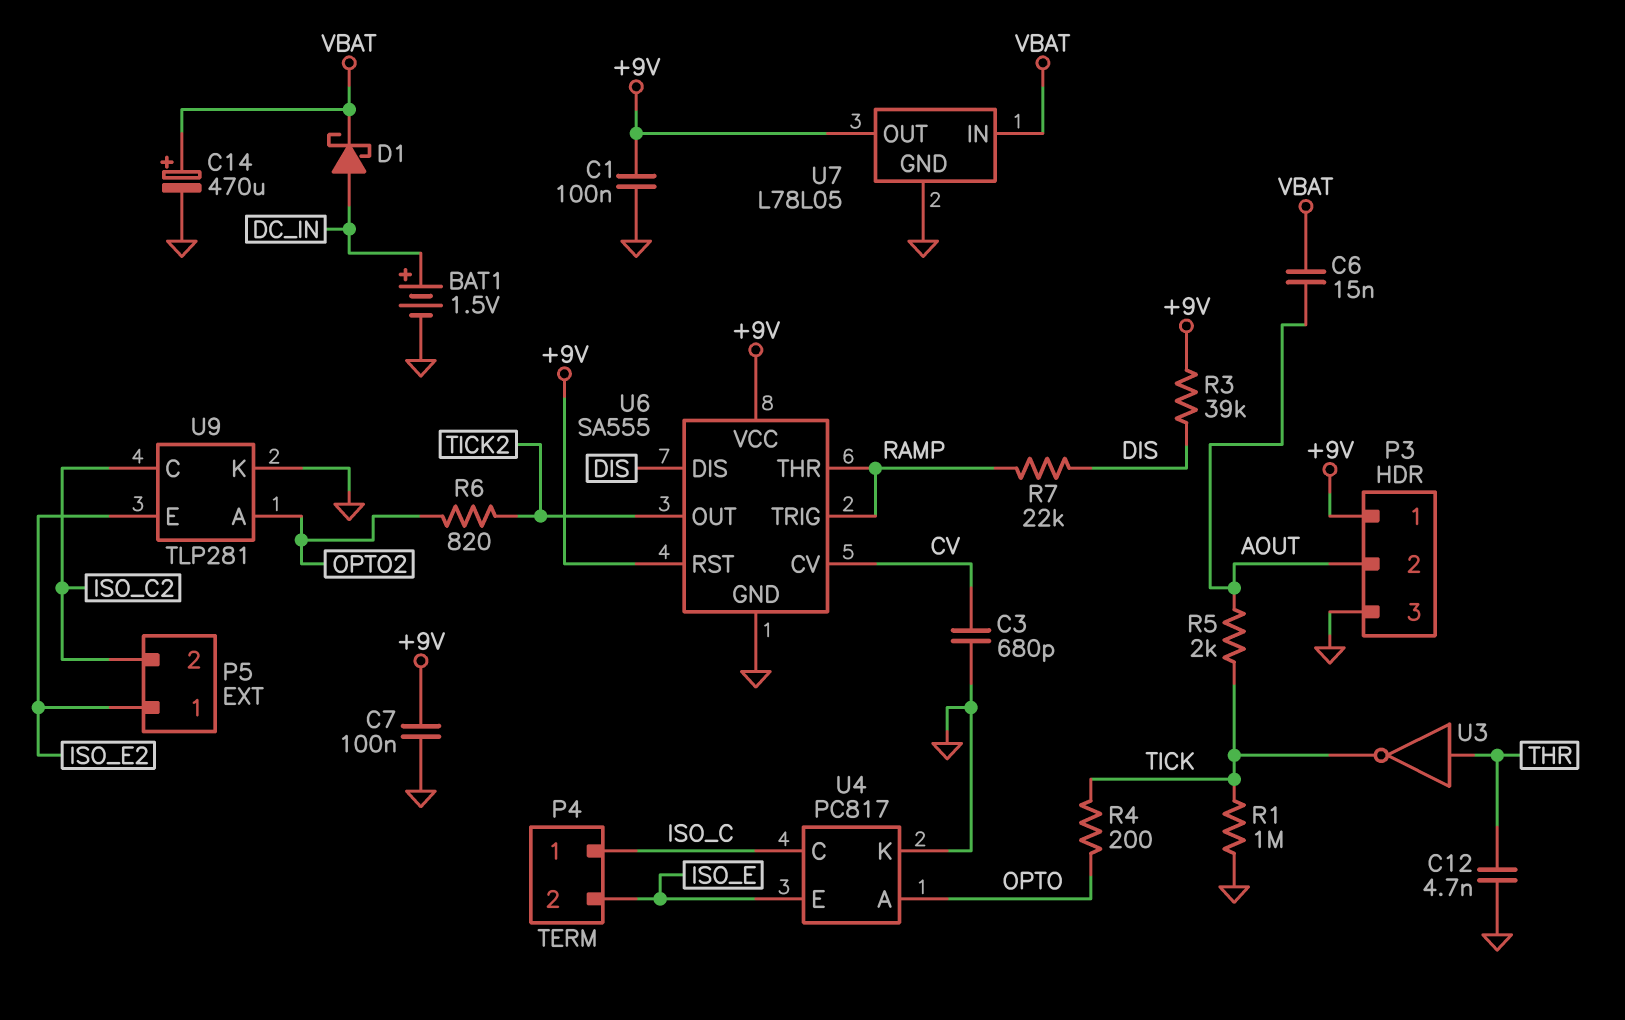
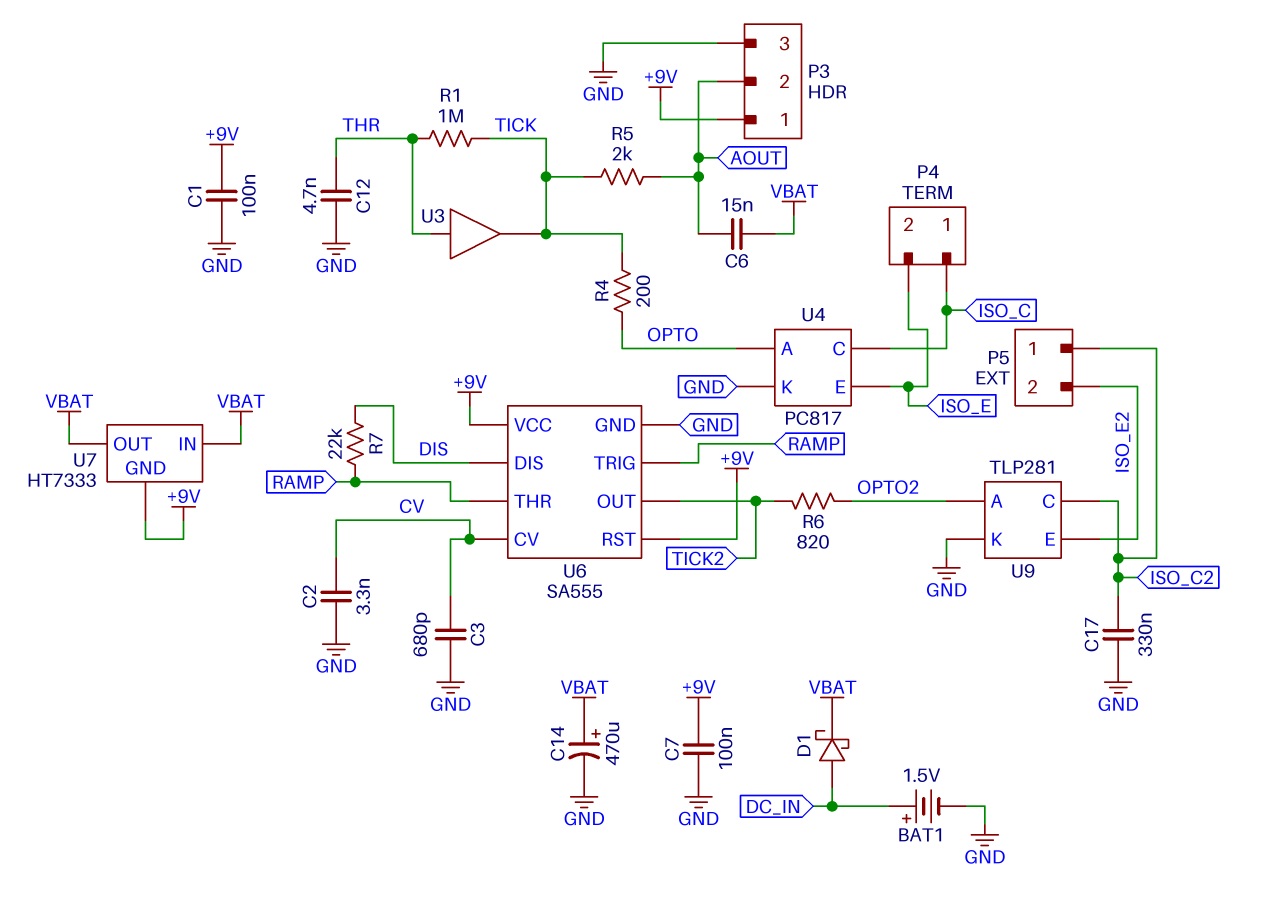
C2: none -> 3.3nF (CV, GND)
C17: none -> 330nF (GND, ISO_C2)
P5 pin 1: ISO_E2 -> ISO_C2
P5 pin 2: ISO_C2 -> ISO_E2
R1: 1M (GND, TICK) -> 1M (THR, TICK)
R3: 39k (+9V, DIS) -> none
U3: NOT (in THR, out TICK) -> buffer (in THR, out TICK)
U7: L78L05 -> HT7333
U7 pin GND: GND -> +9V
U7 pin OUT: +9V -> VBAT

